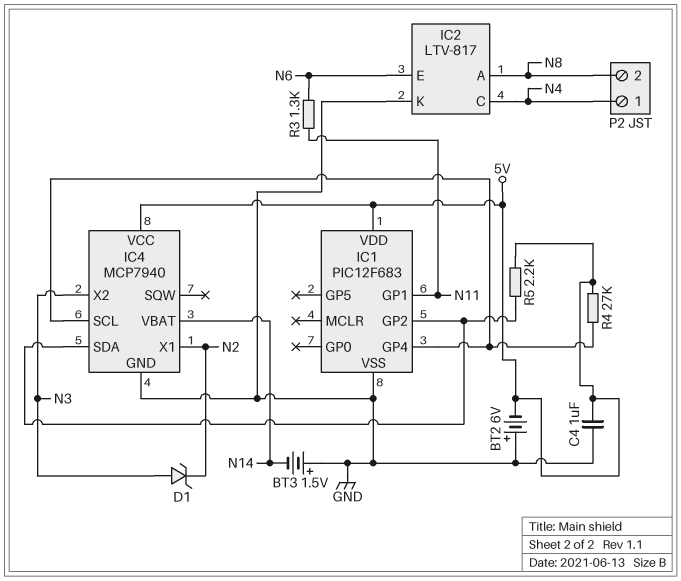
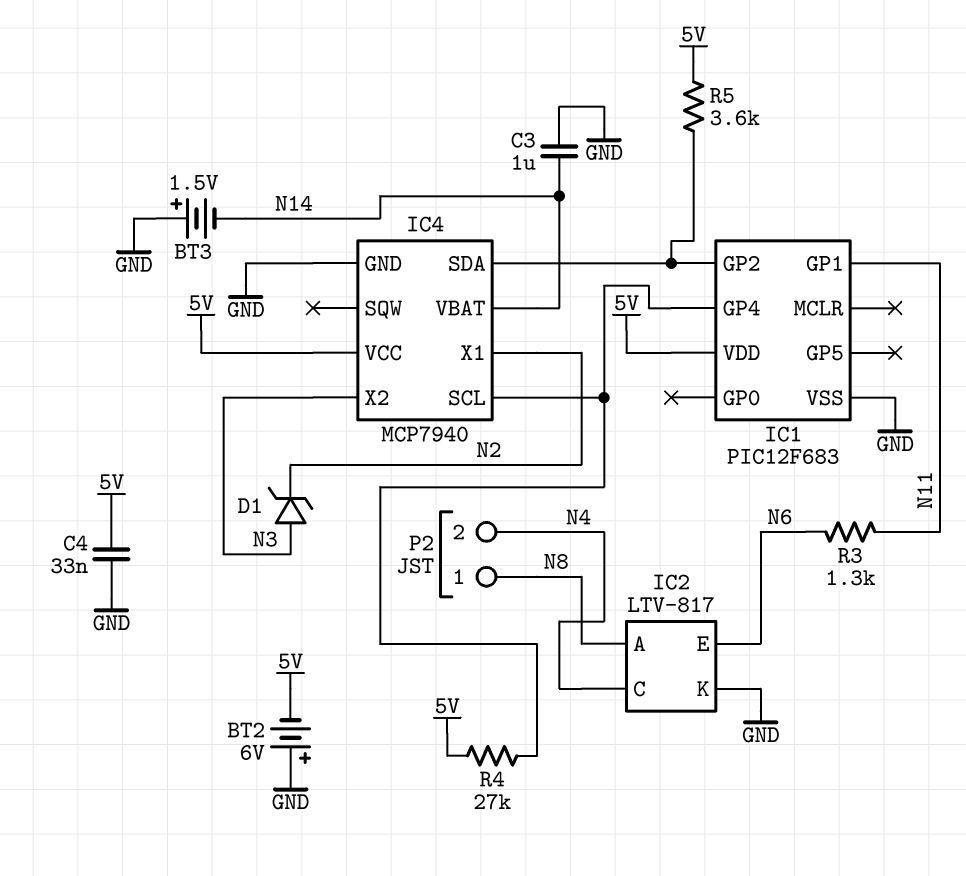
C3: none -> 1uF (GND, N14)
C4: 1uF (5V, GND) -> 33nF (5V, GND)
P2 pin 1: N4 -> N8
P2 pin 2: N8 -> N4
R5: 2.2k (5V, IC1/GP2) -> 3.6k (5V, IC1/GP2)

